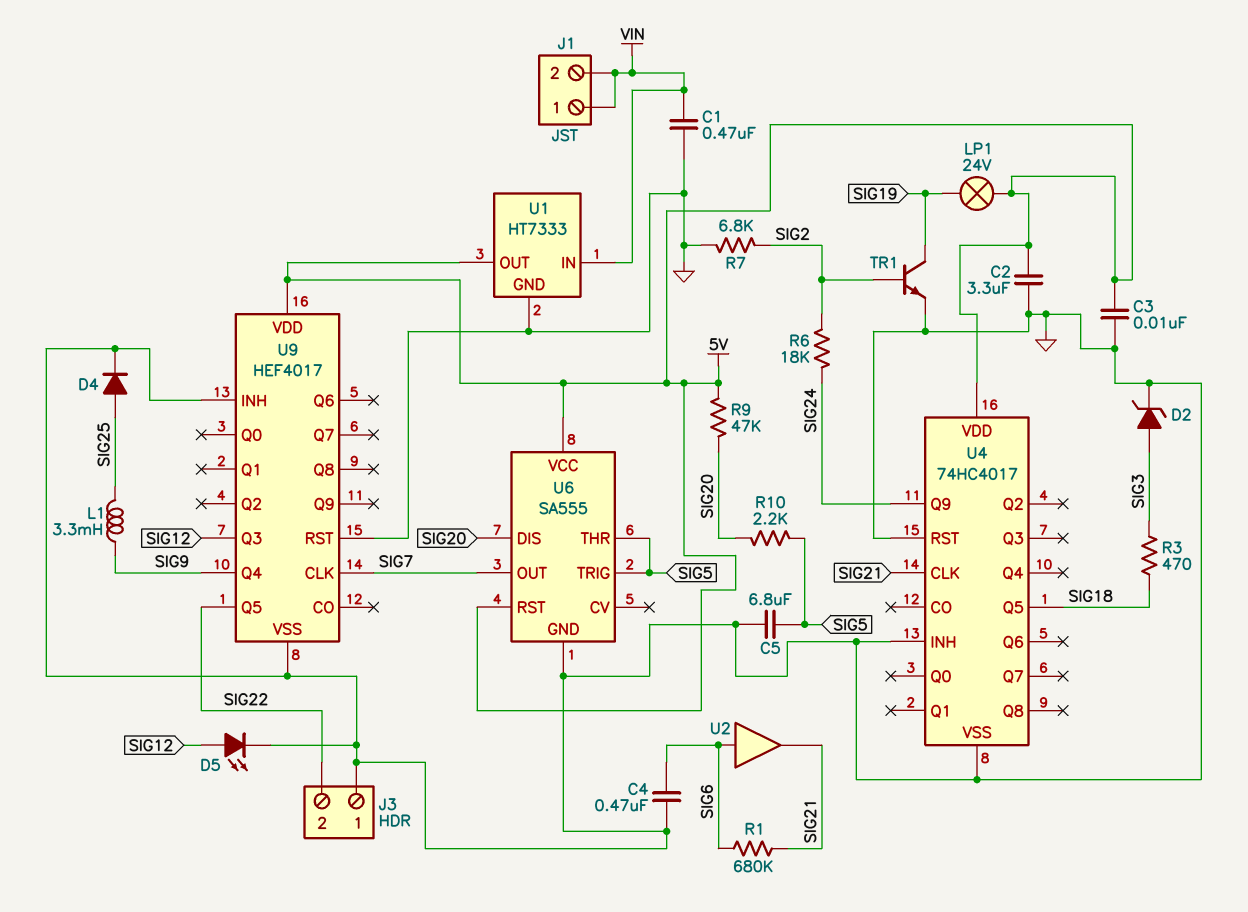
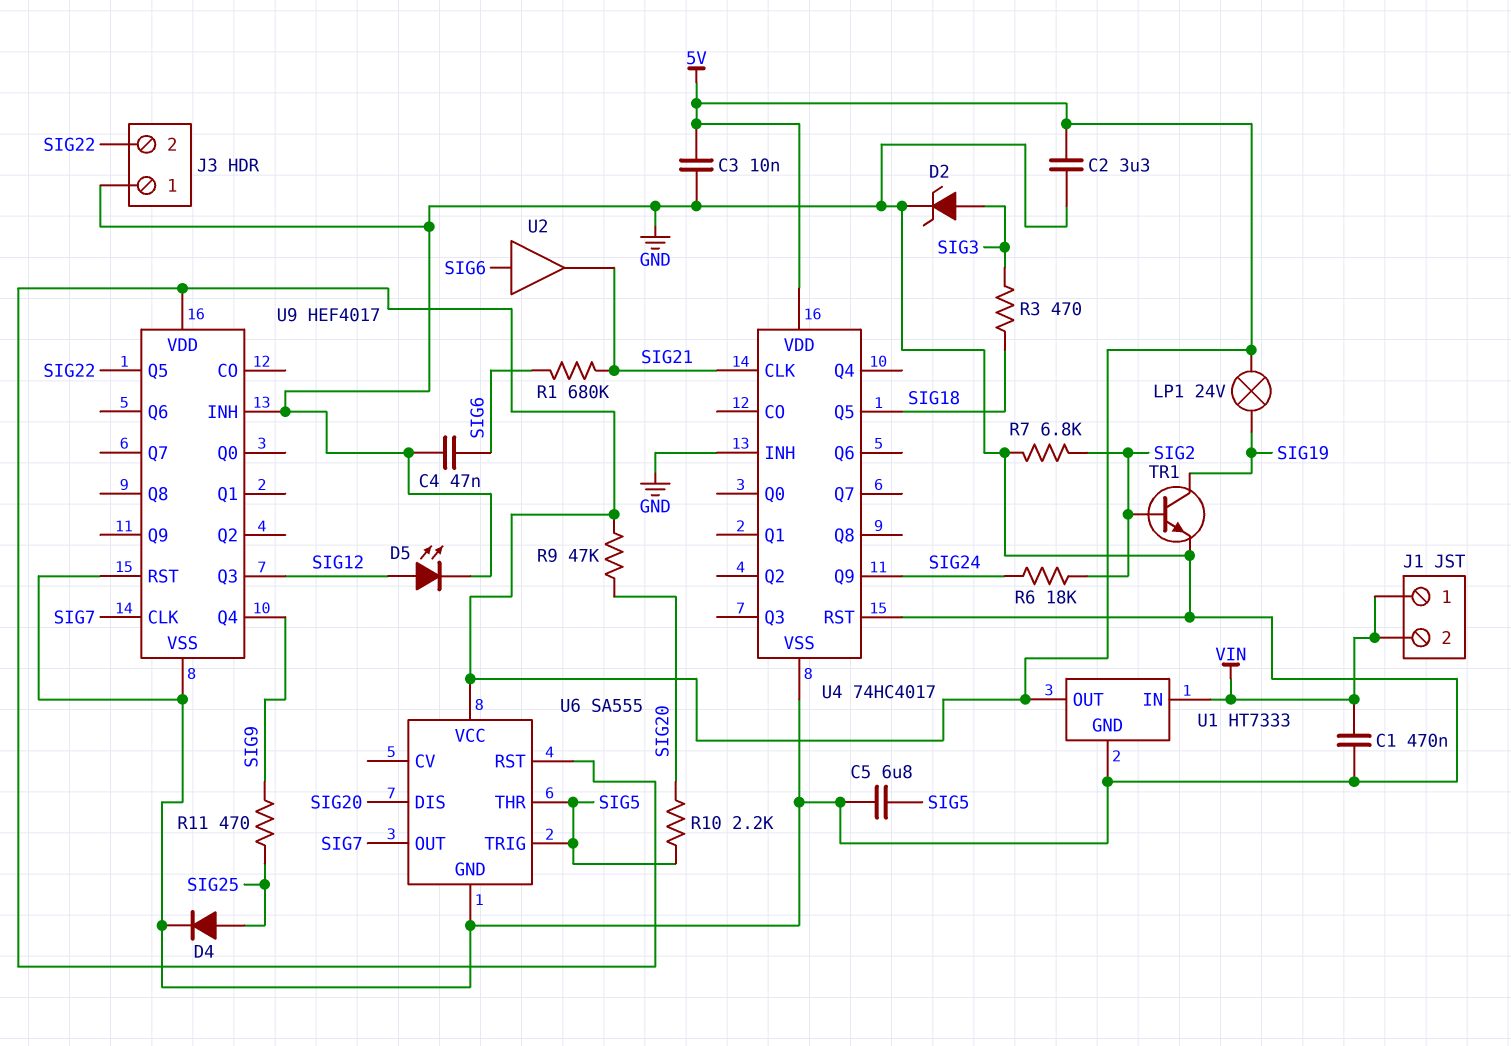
C4: 470nF (GND, SIG6) -> 47nF (GND, SIG6)
L1: 3.3mH (SIG9, SIG25) -> none
R11: none -> 470 (SIG9, SIG25)

